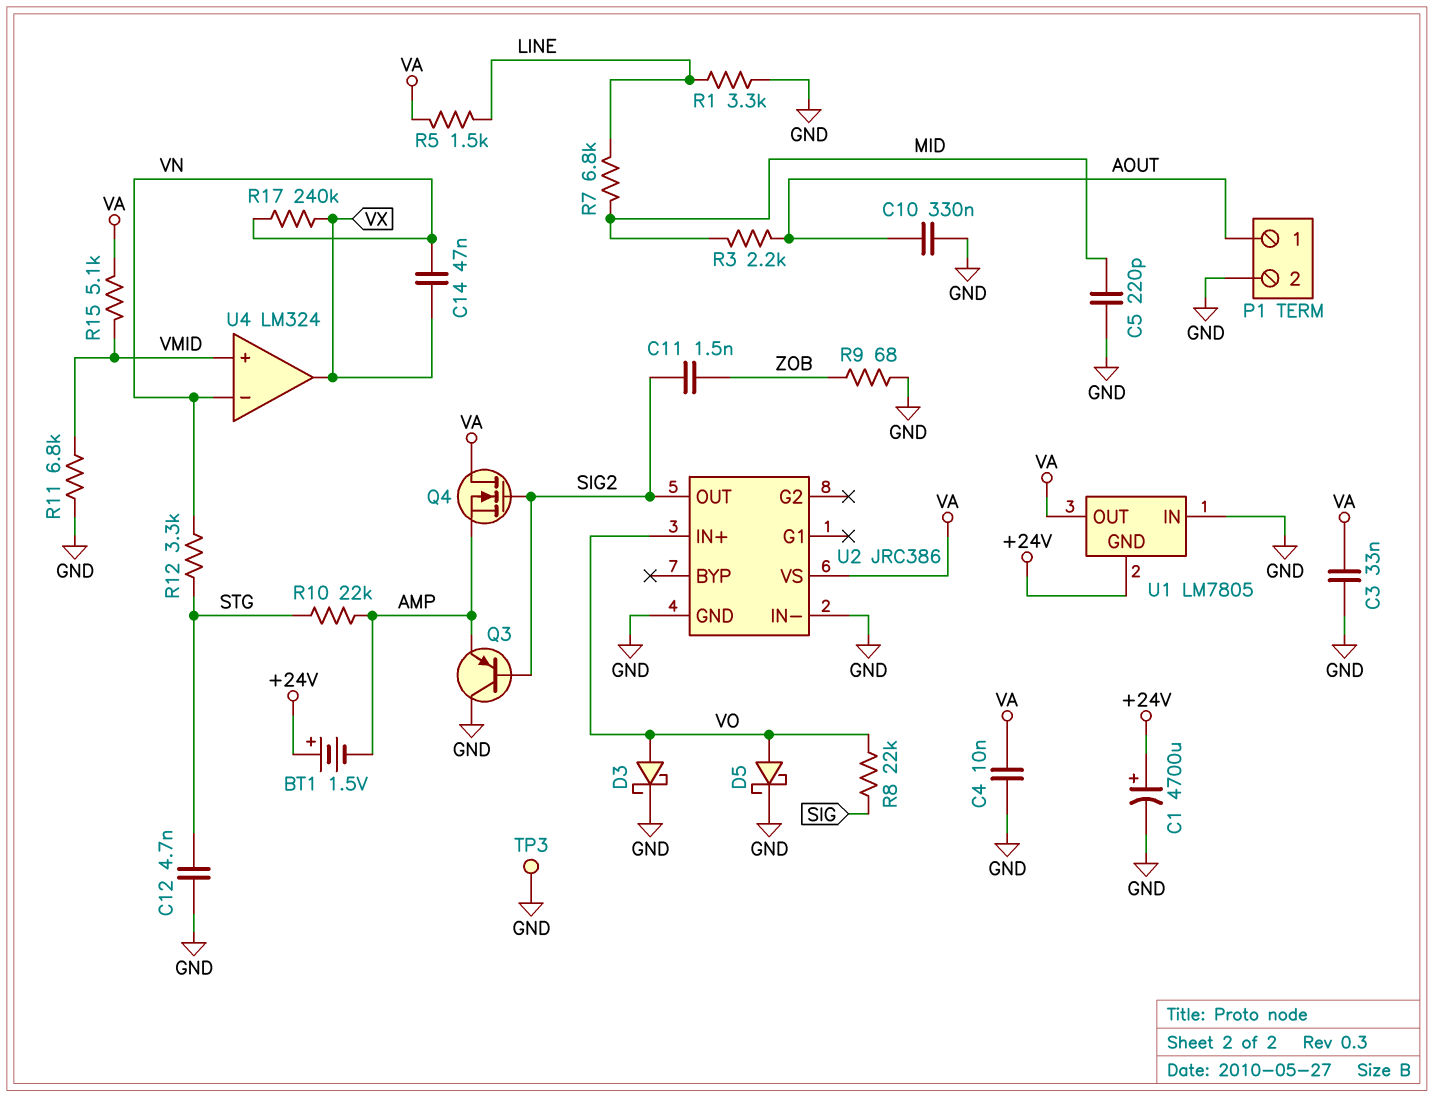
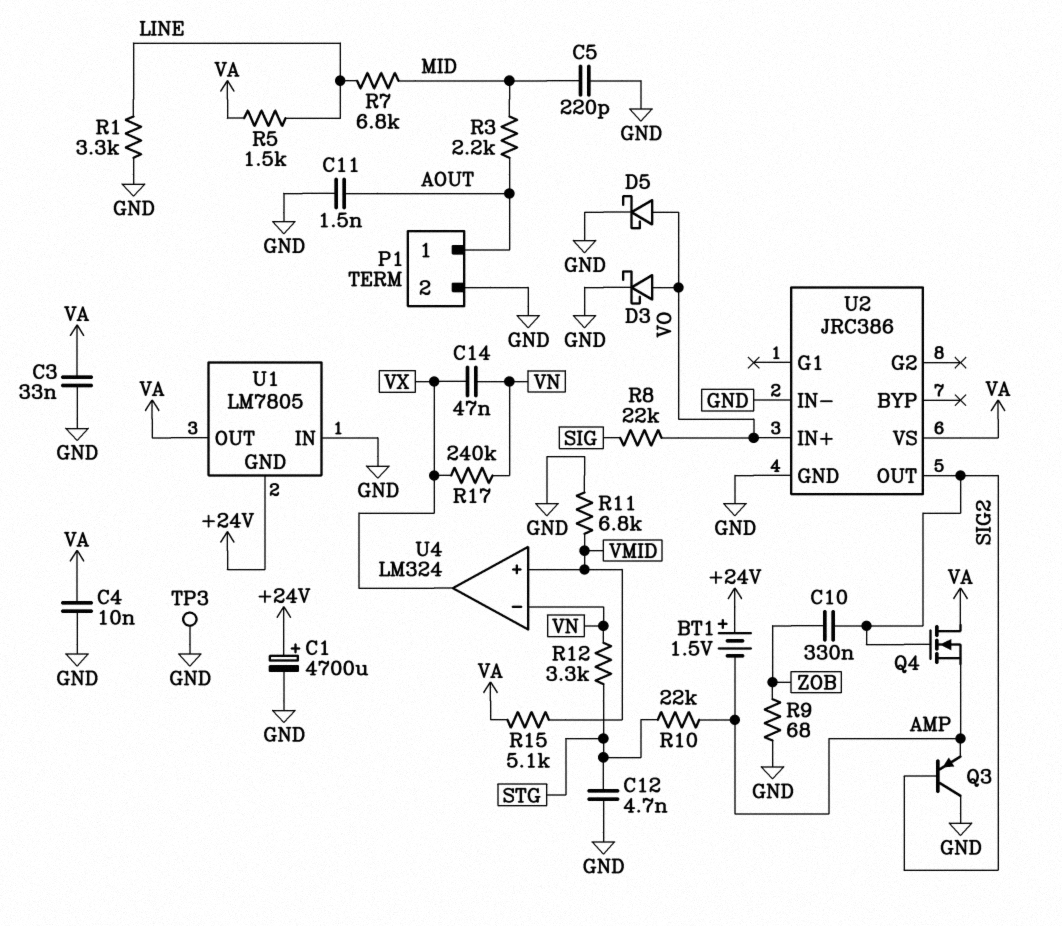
C10: 330nF (AOUT, GND) -> 330nF (SIG2, ZOB)
C11: 1.5nF (SIG2, ZOB) -> 1.5nF (AOUT, GND)

